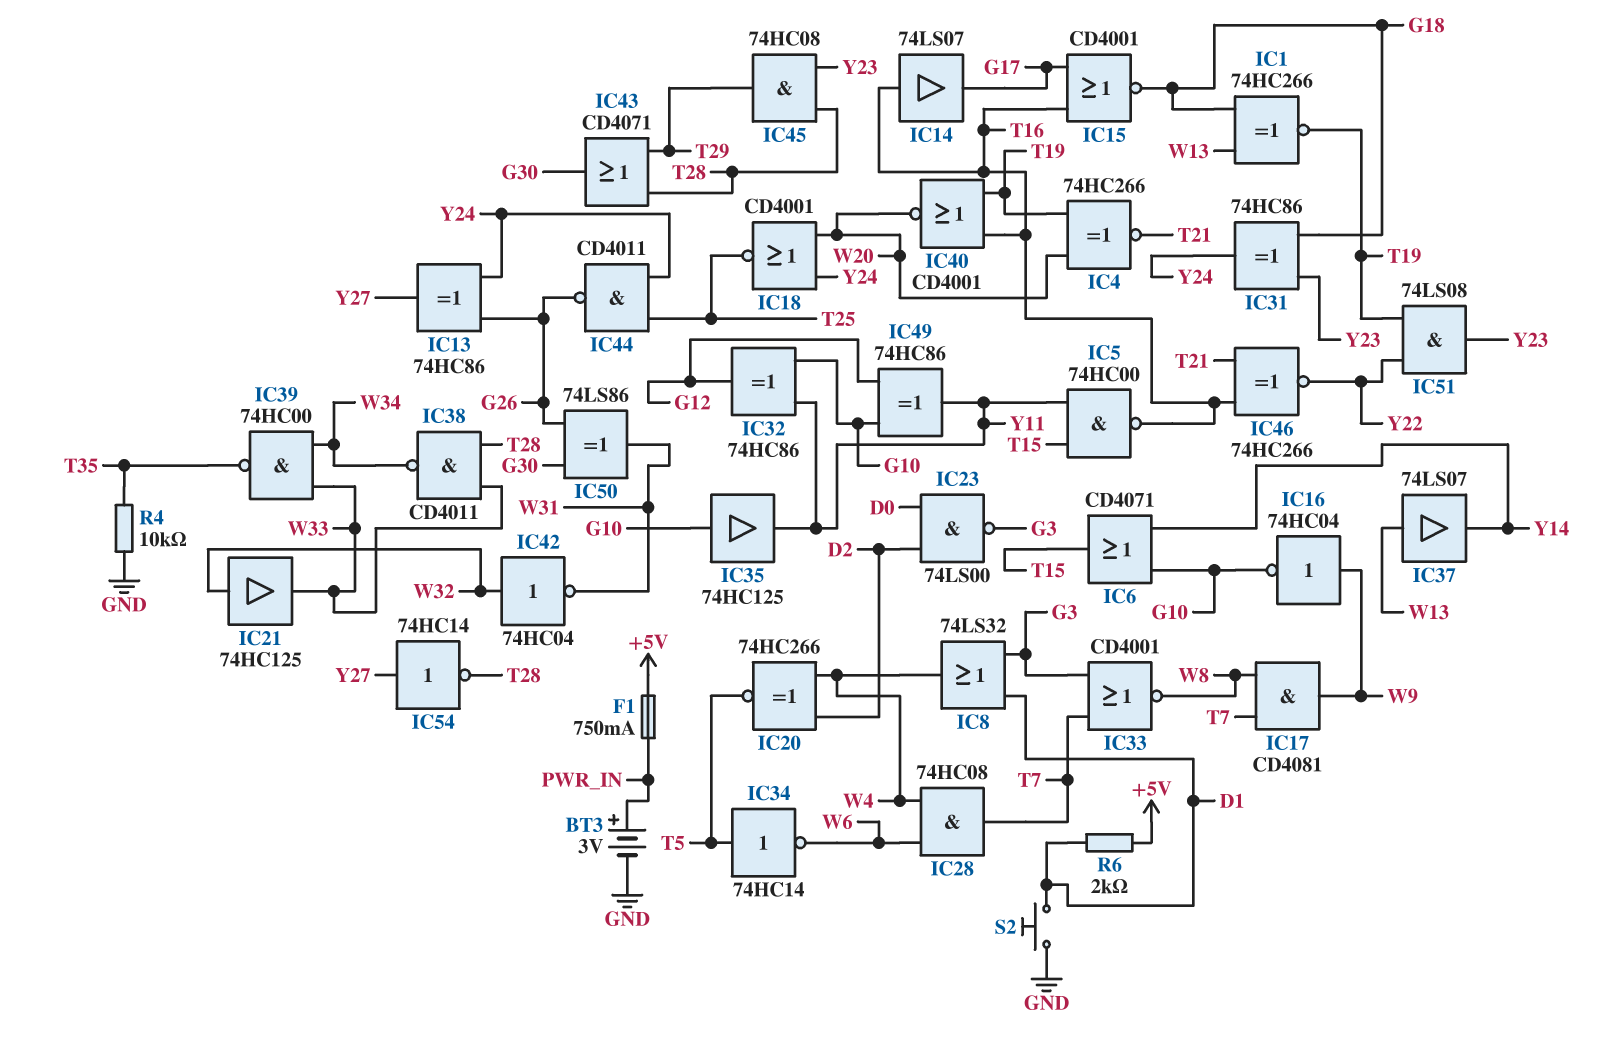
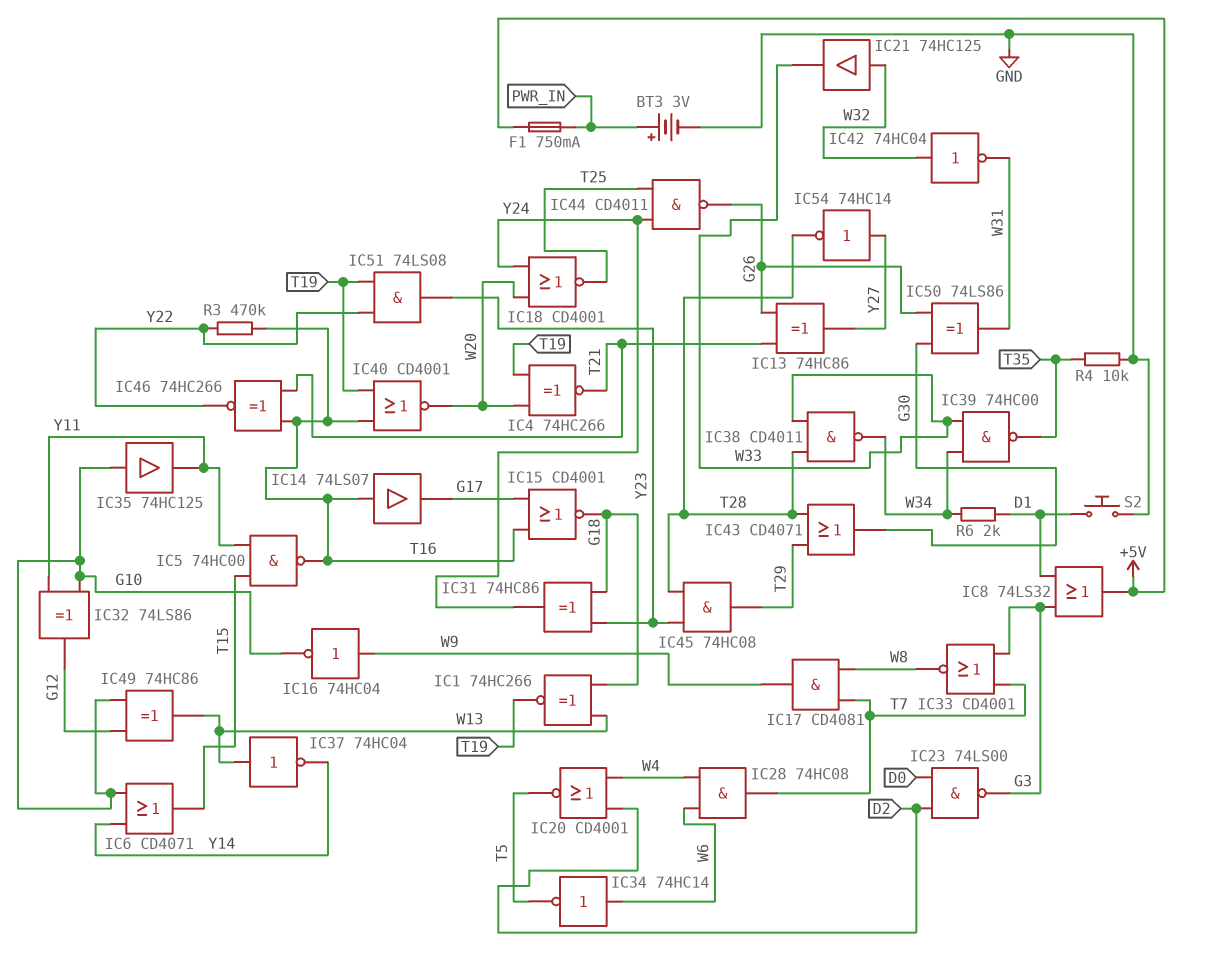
IC8: OR 74LS32 (in D1, in G3, out W4) -> OR 74LS32 (in D1, in G3, out +5V)
IC13: XOR 74HC86 (in G26, in Y24, out Y27) -> XOR 74HC86 (in G26, in T21, out Y27)
IC20: XNOR 74HC266 (in D2, in W4, out T5) -> NOR CD4001 (in D2, in W4, out T5)
IC32: XOR 74HC86 (in G10, in Y11, out G12) -> XOR 74LS86 (in G10, in Y11, out G12)
IC34: NOT 74HC14 (in T5, out W6) -> NOT 74HC14 (in W6, out T5)
IC37: buffer 74LS07 (in W13, out Y14) -> NOT 74HC04 (in W13, out Y14)
IC49: XOR 74HC86 (in G10, in G12, out Y11) -> XOR 74HC86 (in G10, in G12, out W13)
R3: none -> 470k (T16, Y22)
R6: 2k (+5V, D1) -> 2k (D1, W34)

